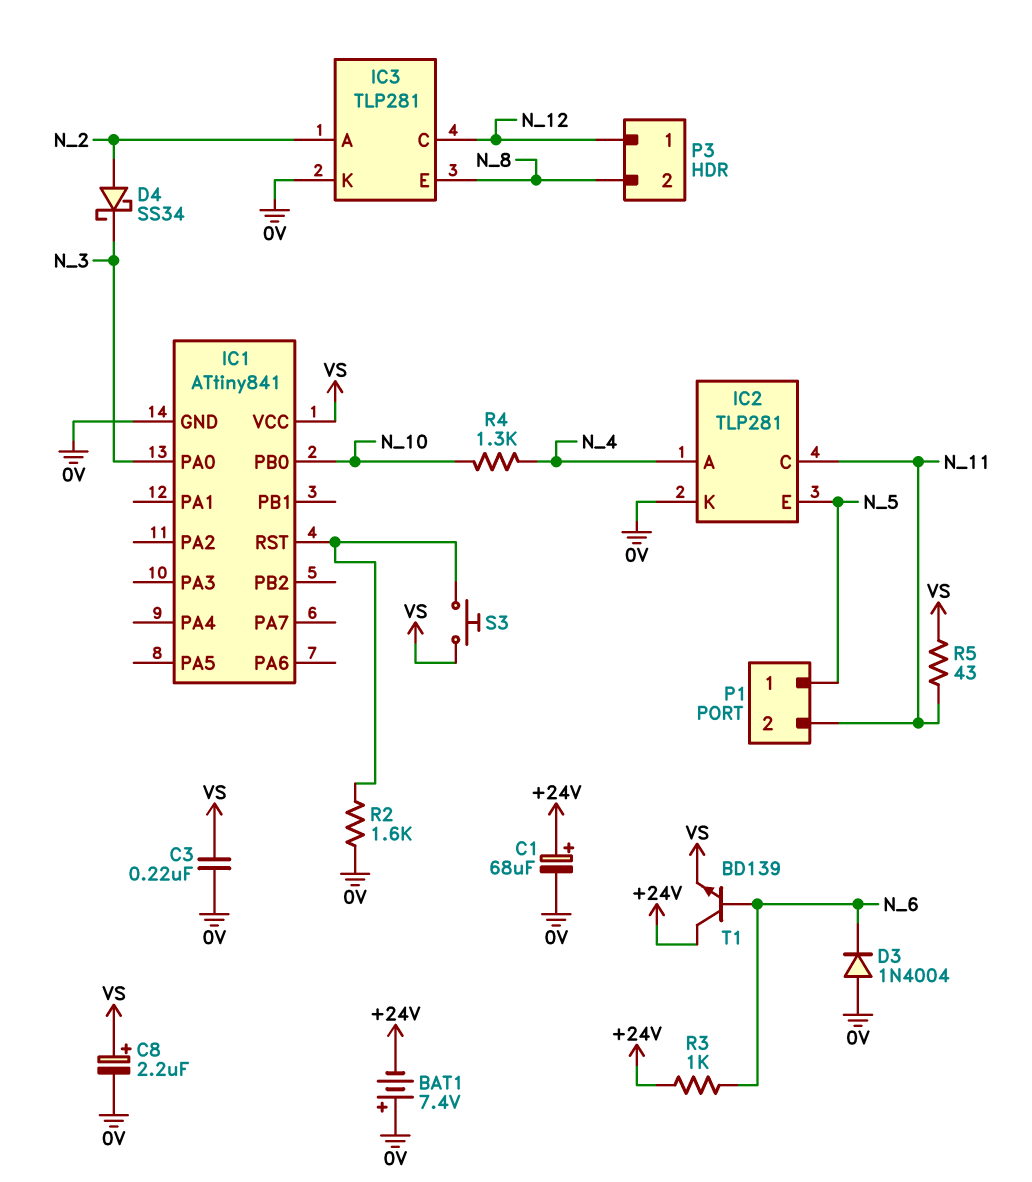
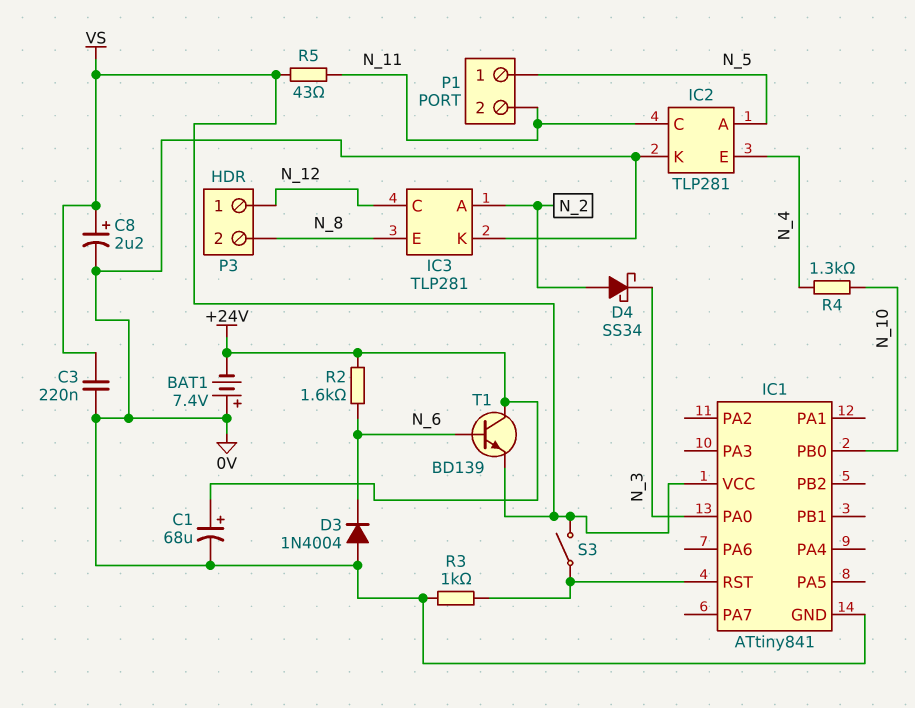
IC2 pin A: N_4 -> N_5
IC2 pin E: N_5 -> N_4
R2: 1.6k (0V, IC1/RST) -> 1.6k (+24V, N_6)
R3: 1k (+24V, N_6) -> 1k (0V, IC1/RST)
S3: button (IC1/RST, VS) -> switch (IC1/RST, VS)

